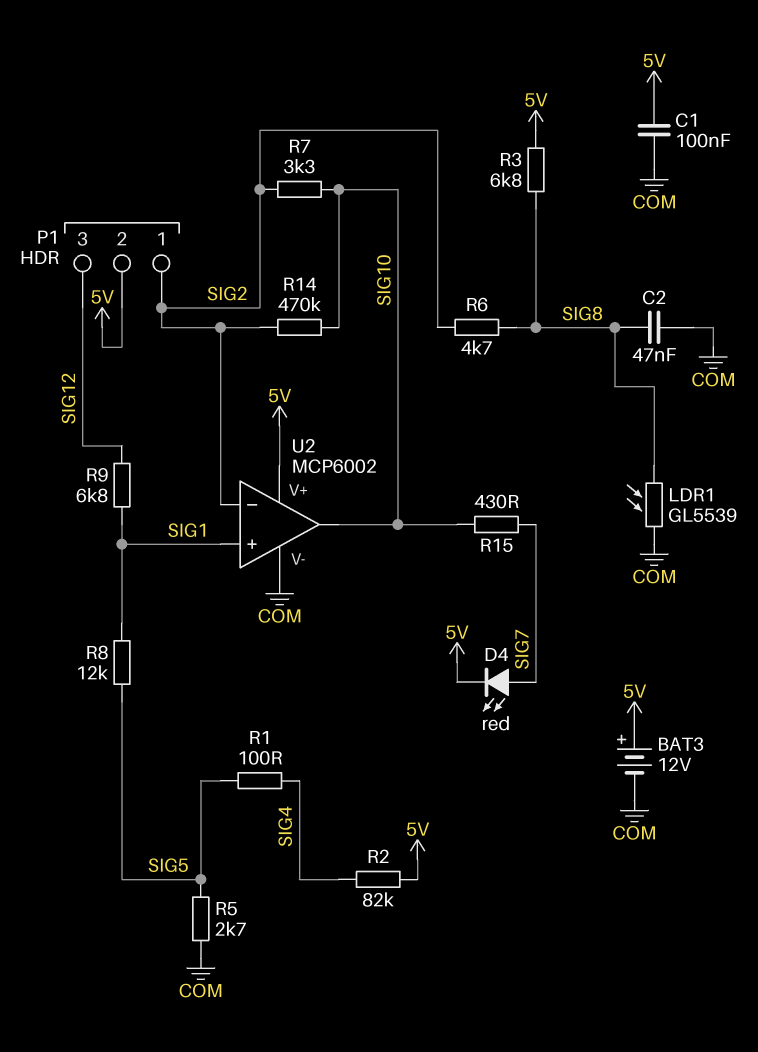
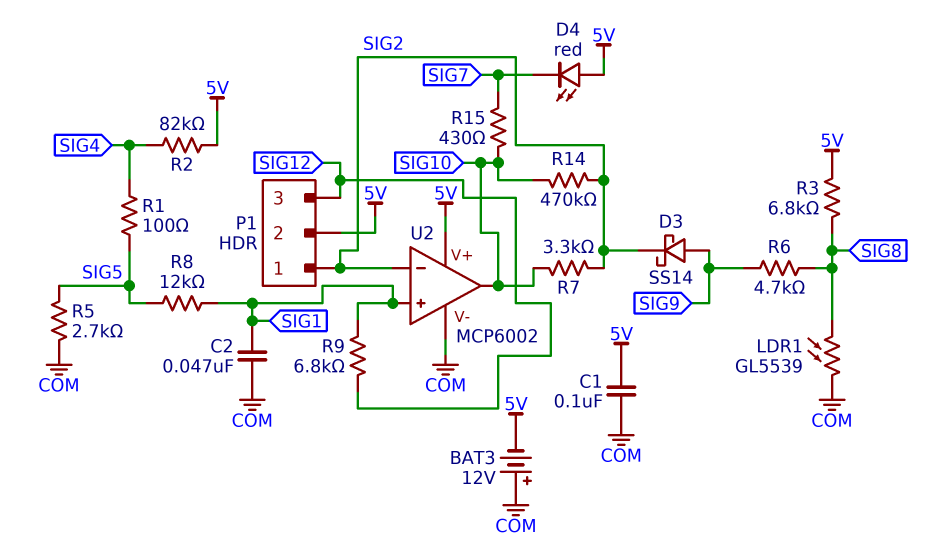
BAT3: 12V (plus 5V, minus COM) -> 12V (plus COM, minus 5V)
C2: 47nF (COM, SIG8) -> 47nF (COM, SIG1)
D3: none -> schottky SS14 (A SIG9, K SIG2)
D4: LED red (A SIG7, K 5V) -> LED red (A 5V, K SIG7)
R6: 4.7k (SIG2, SIG8) -> 4.7k (SIG8, SIG9)

